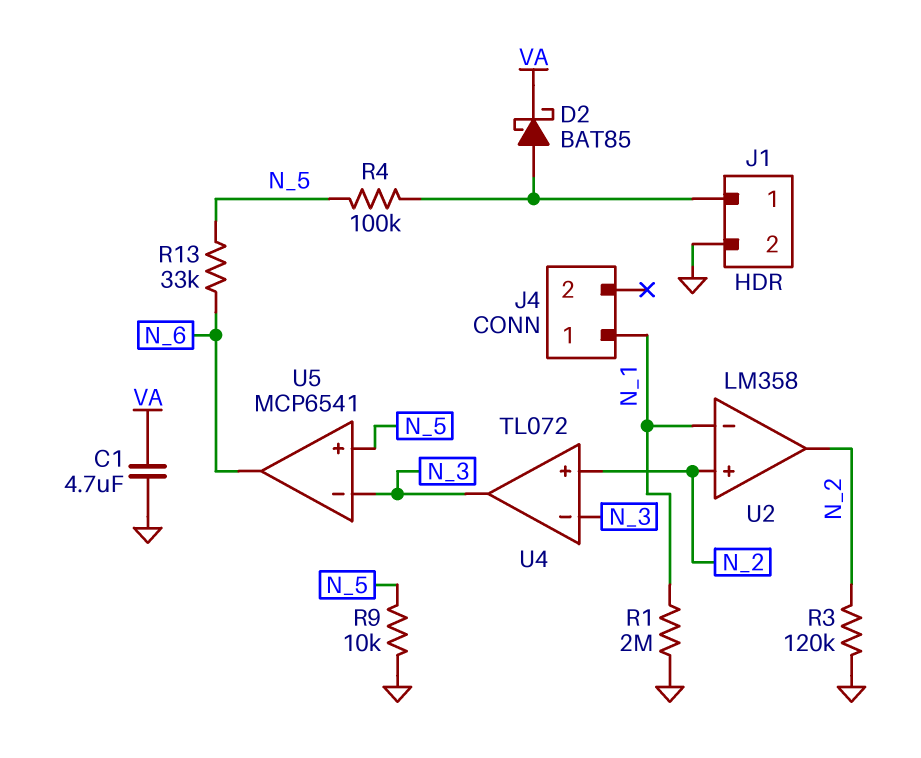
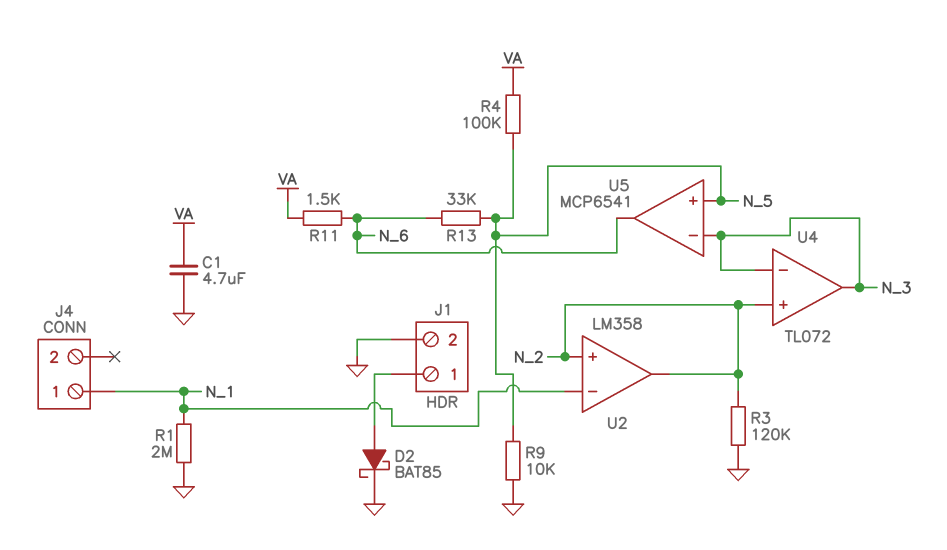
D2: schottky BAT85 (A J1/1, K VA) -> schottky BAT85 (A J1/1, K GND)
R4: 100k (J1/1, N_5) -> 100k (N_5, VA)
R11: none -> 1.5k (N_6, VA)

